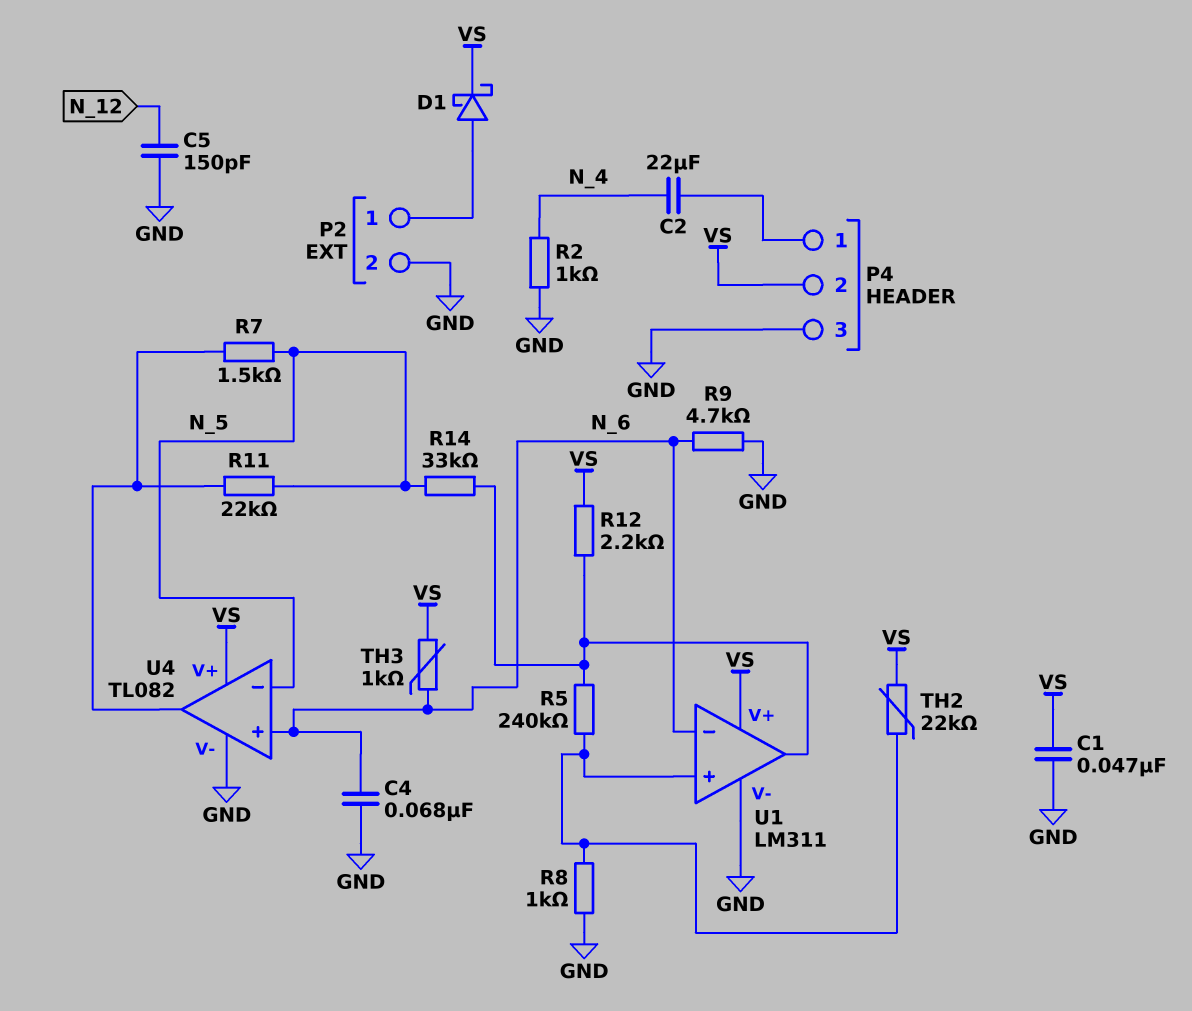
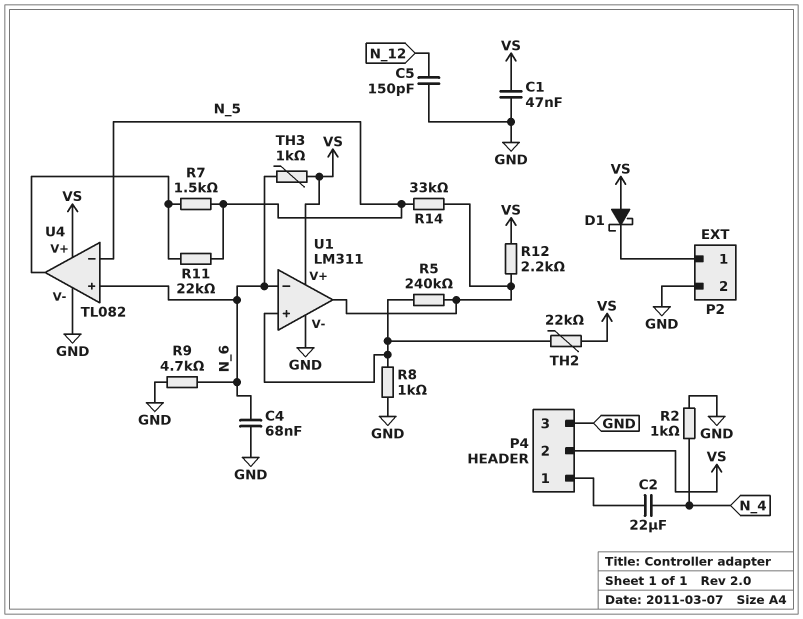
D1: schottky (A P2/1, K VS) -> schottky (A VS, K P2/1)

